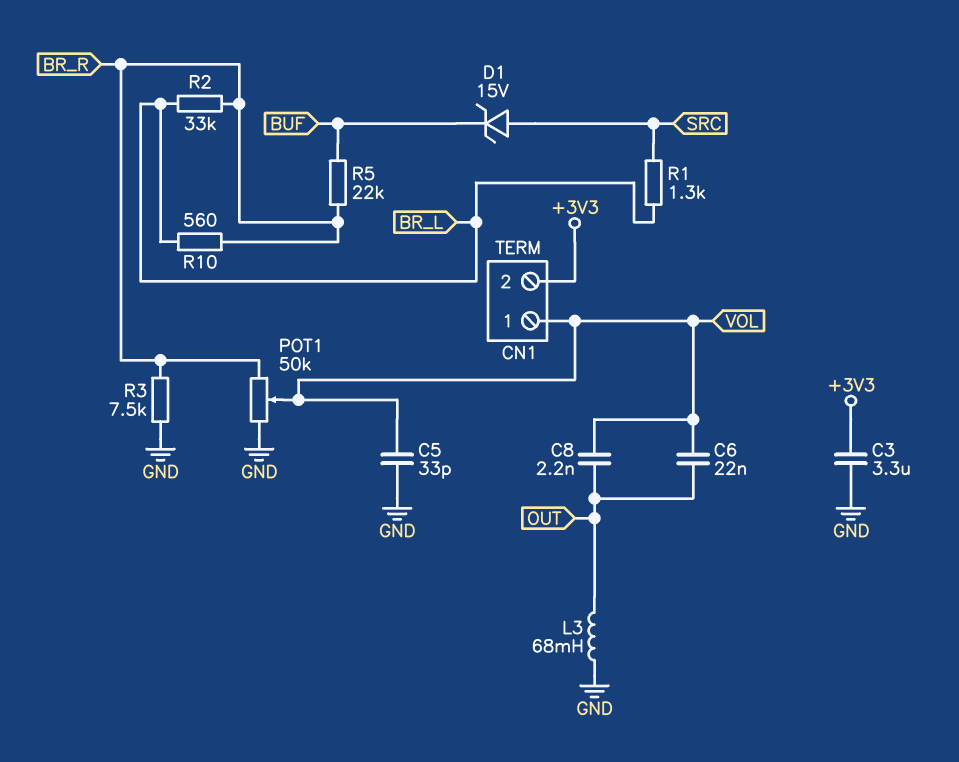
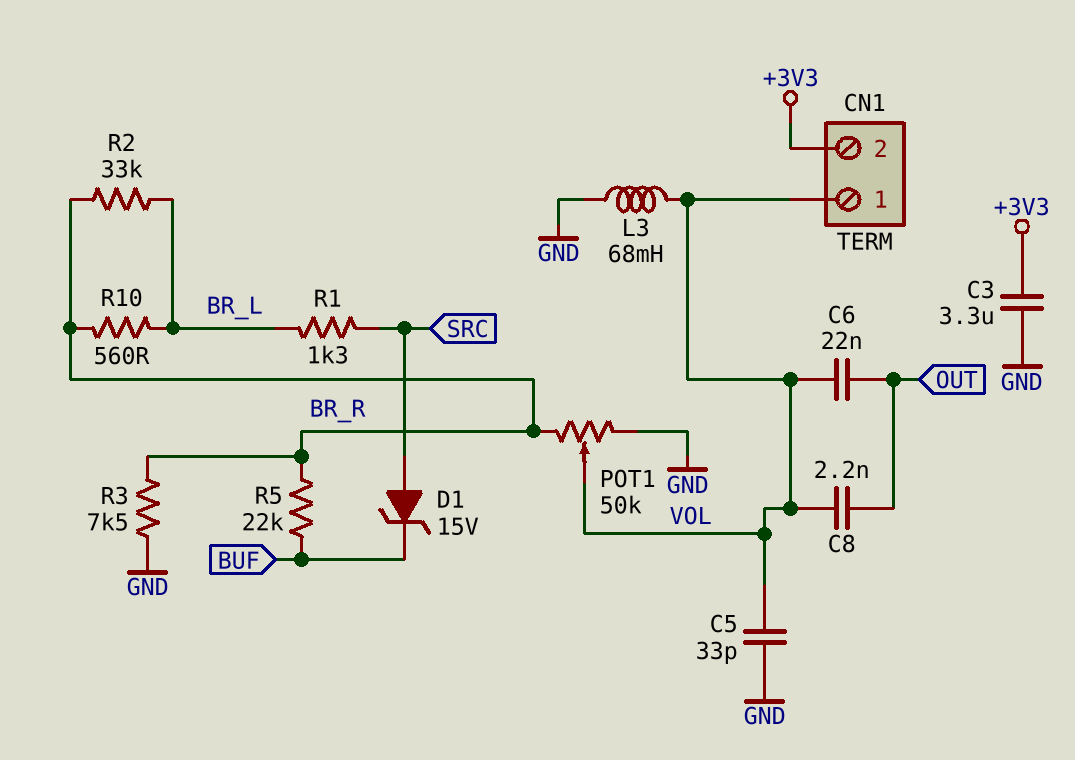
L3: 68mH (GND, OUT) -> 68mH (GND, VOL)

